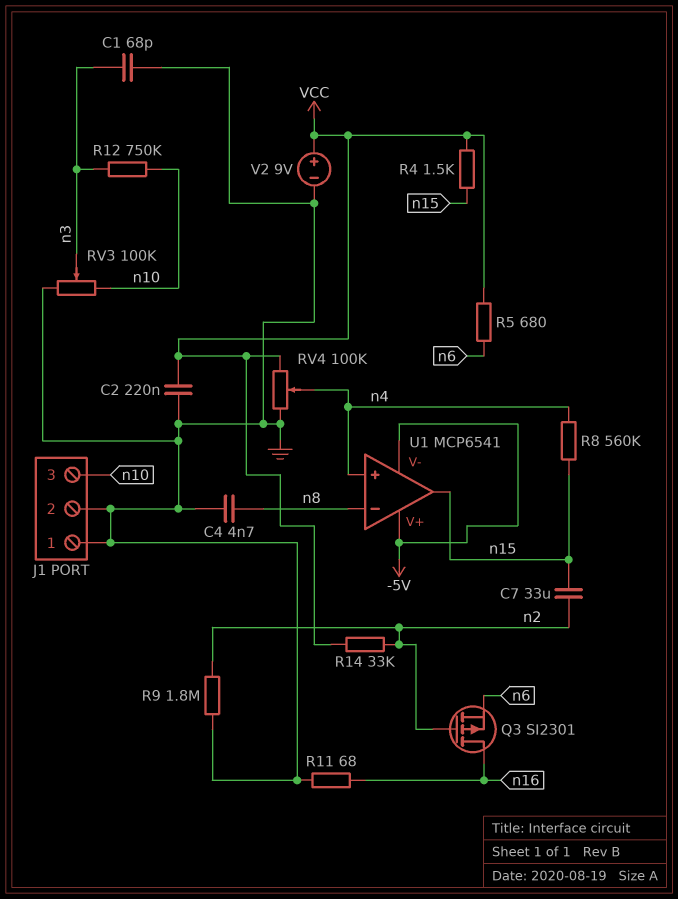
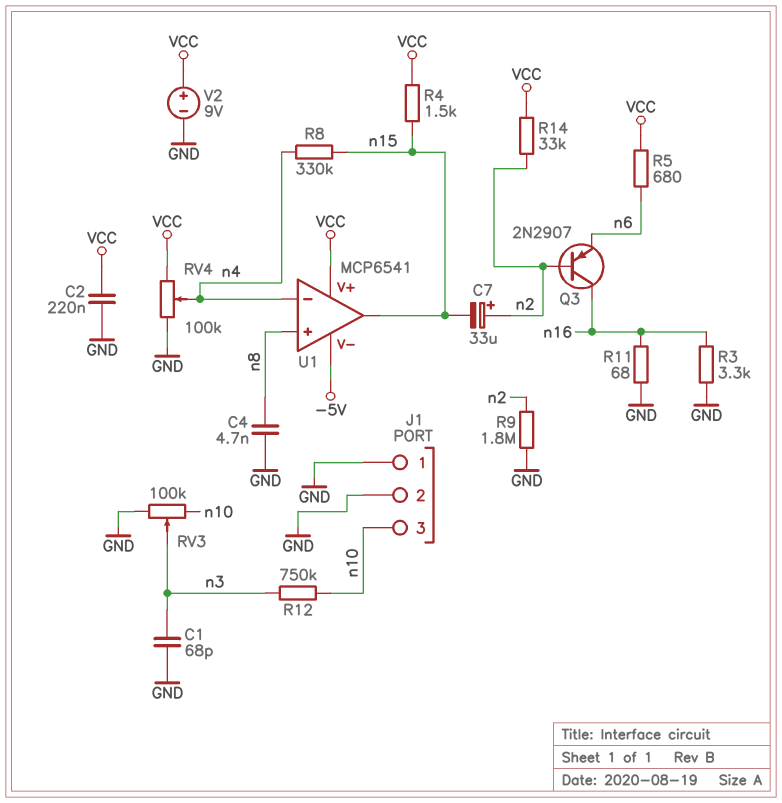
C7: 33uF (n2, n15) -> 33uF (plus n2, minus n15)
Q3: PMOS SI2301 (G n2, D n16, S n6) -> PNP 2N2907 (B n2, C n16, E n6)
R3: none -> 3.3k (GND, n16)
R8: 560k (n4, n15) -> 330k (n4, n15)
U1 pin V+: -5V -> VCC
U1 pin in+: n4 -> n8
U1 pin in-: n8 -> n4

